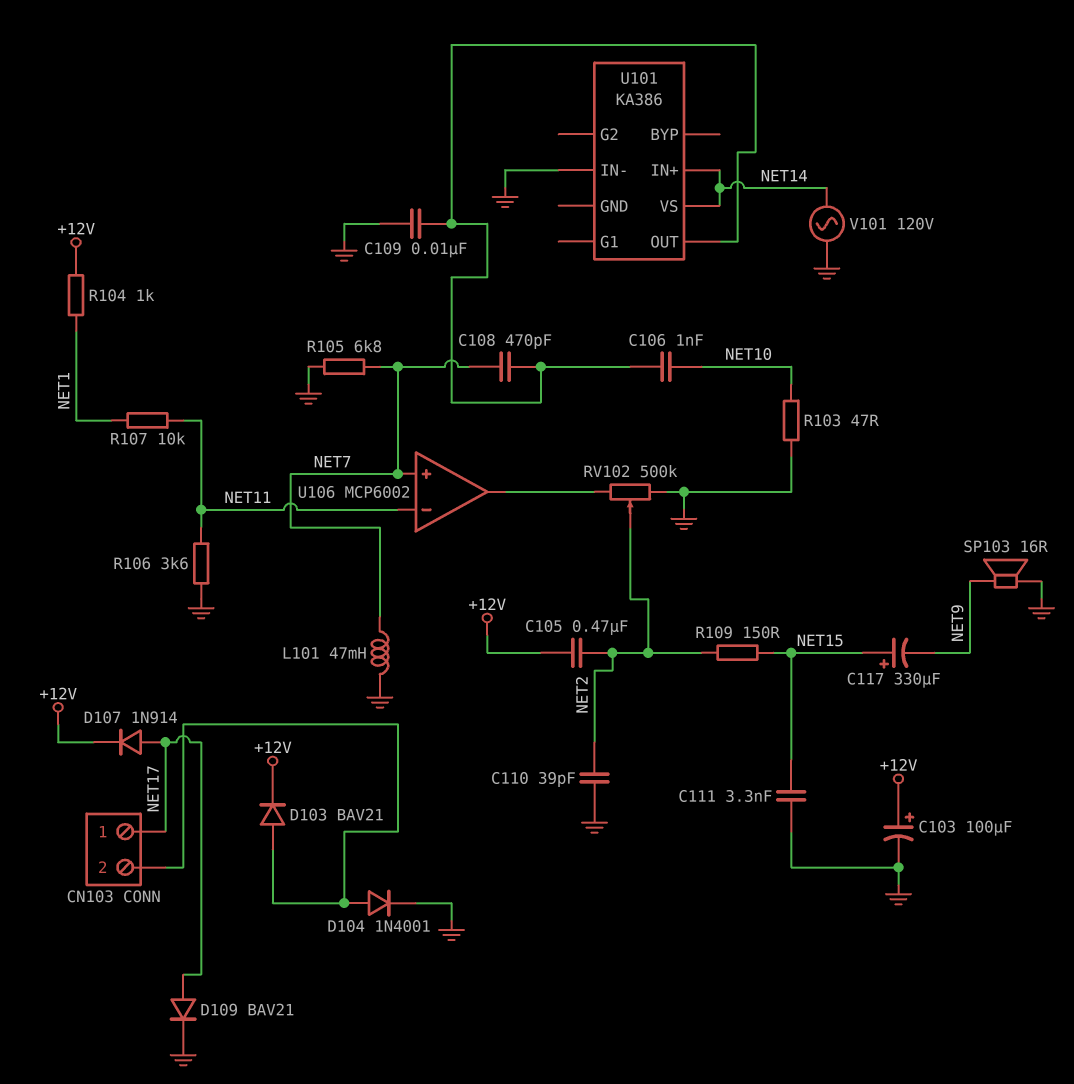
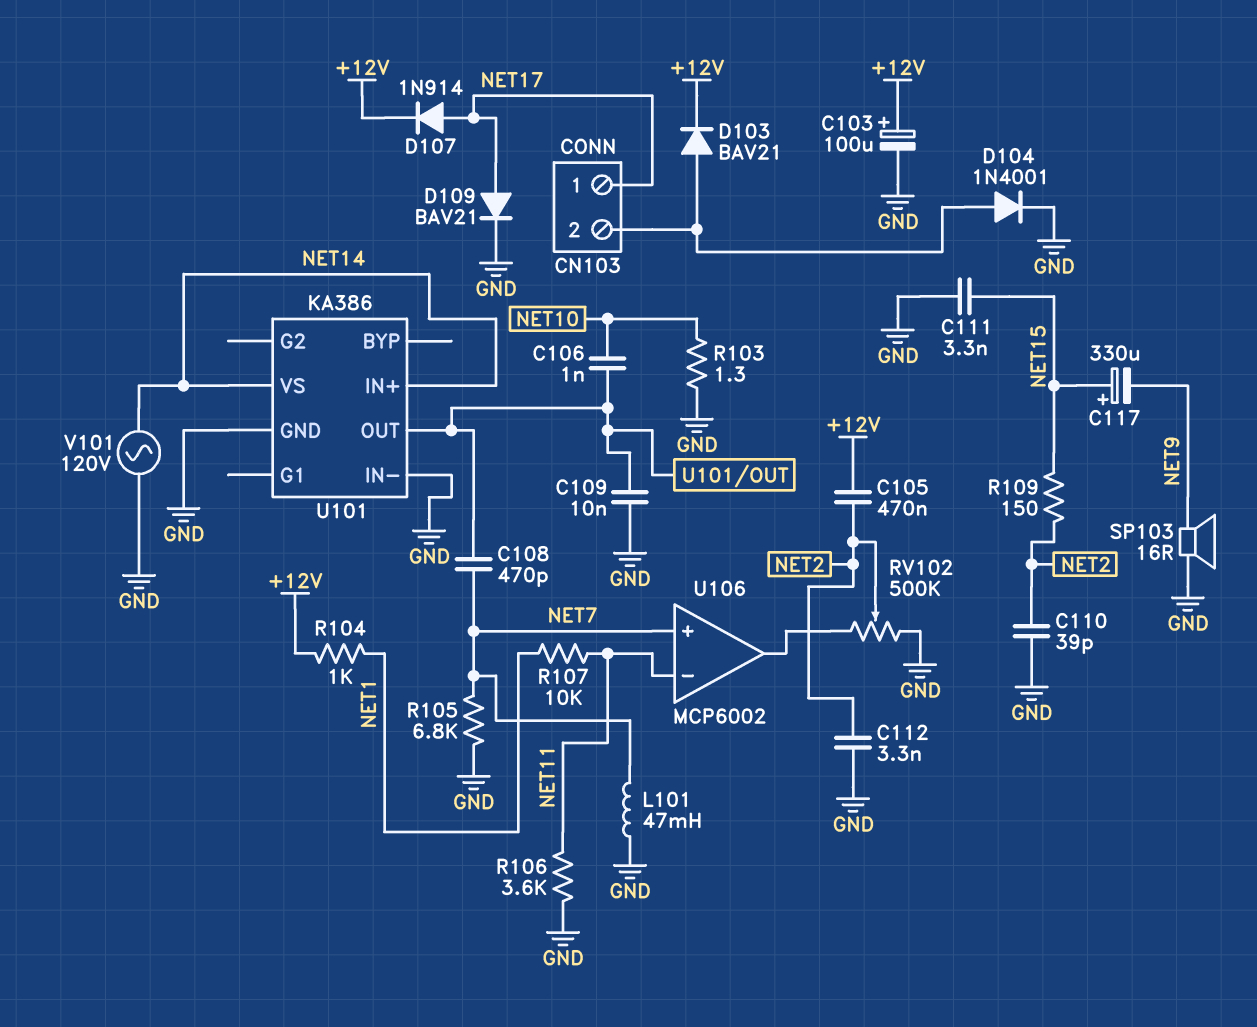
C112: none -> 3.3nF (GND, NET2)
R103: 47 (GND, NET10) -> 1.3 (GND, NET10)
U101 pin GND: none -> GND

